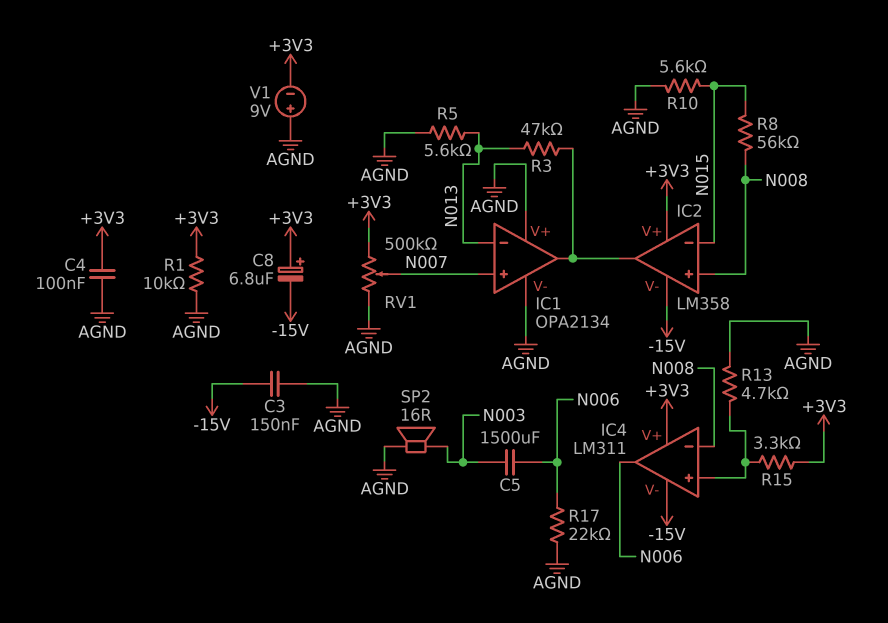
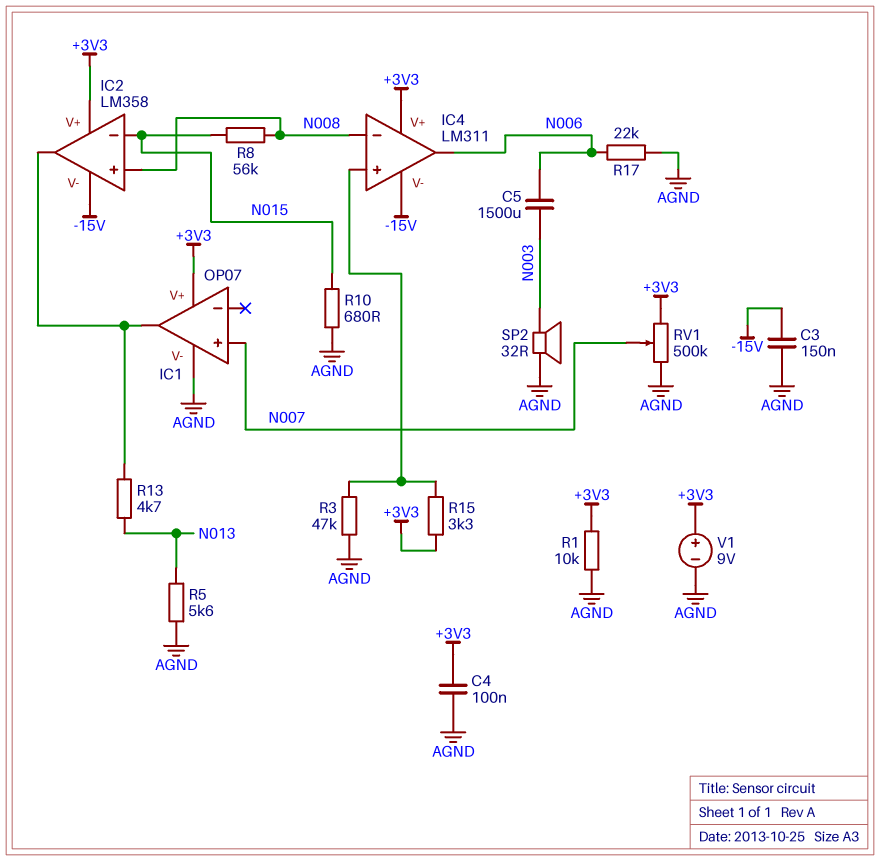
C8: 6.8uF (plus +3V3, minus -15V) -> none
IC1: OPA2134 -> OP07
IC1 pin V+: AGND -> +3V3
IC1 pin in-: N013 -> none
R3: 47k (IC1/out, N013) -> 47k (AGND, IC4/in+)
R10: 5.6k (AGND, N015) -> 680 (AGND, N015)
R13: 4.7k (AGND, IC4/in+) -> 4.7k (IC1/out, N013)
SP2: speaker 16R (AGND, N003) -> speaker 32R (AGND, N003)
V1: 9V (plus AGND, minus +3V3) -> 9V (plus +3V3, minus AGND)

